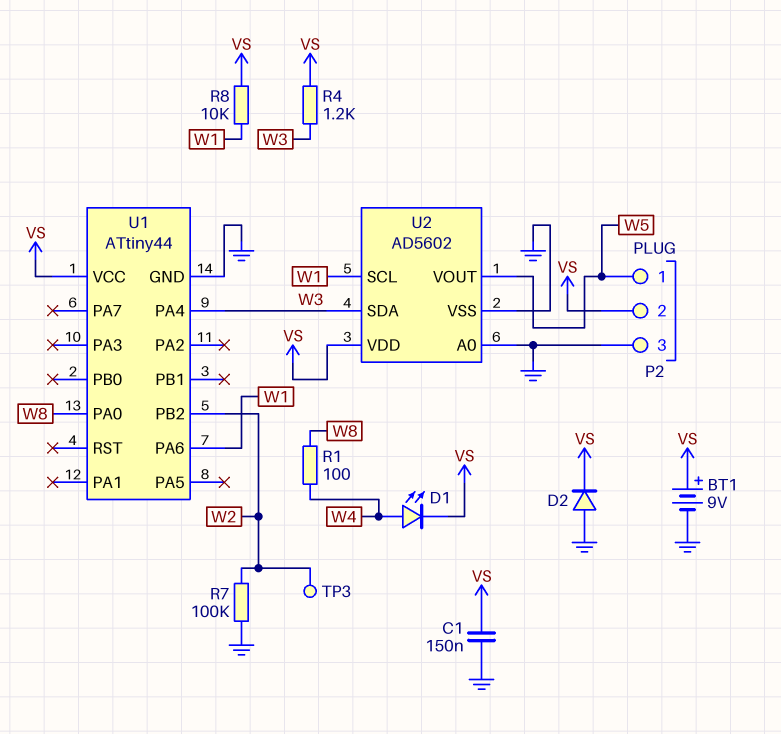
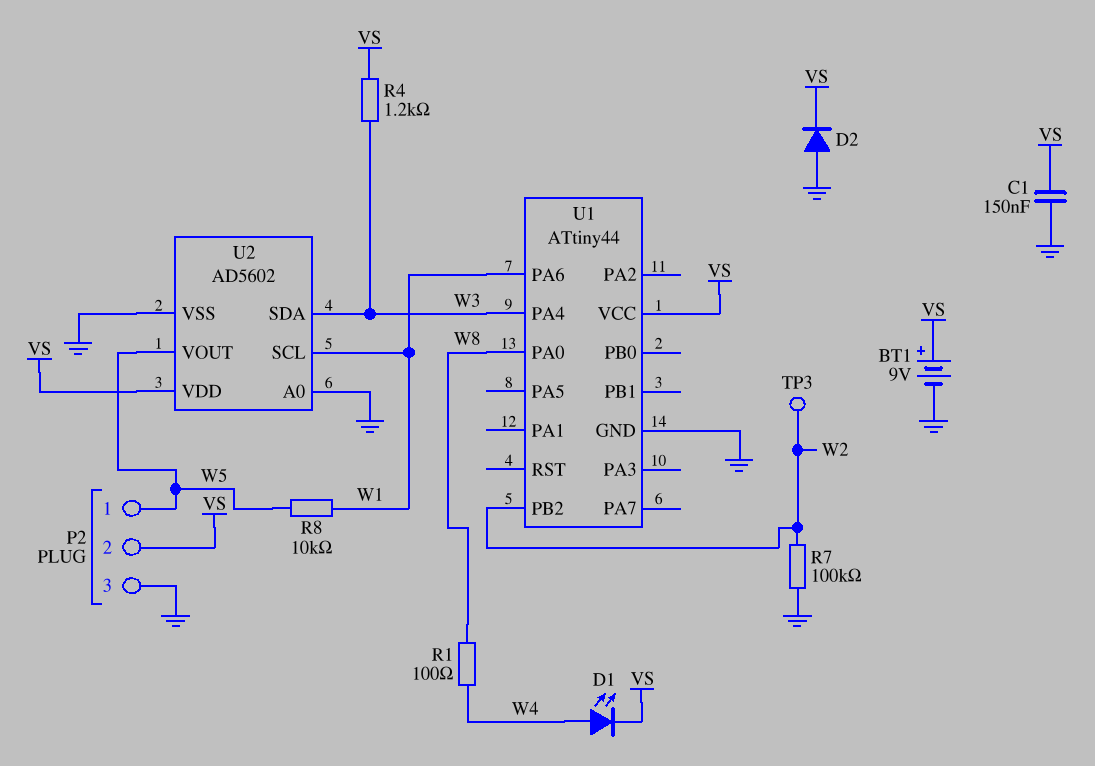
R8: 10k (VS, W1) -> 10k (W1, W5)

